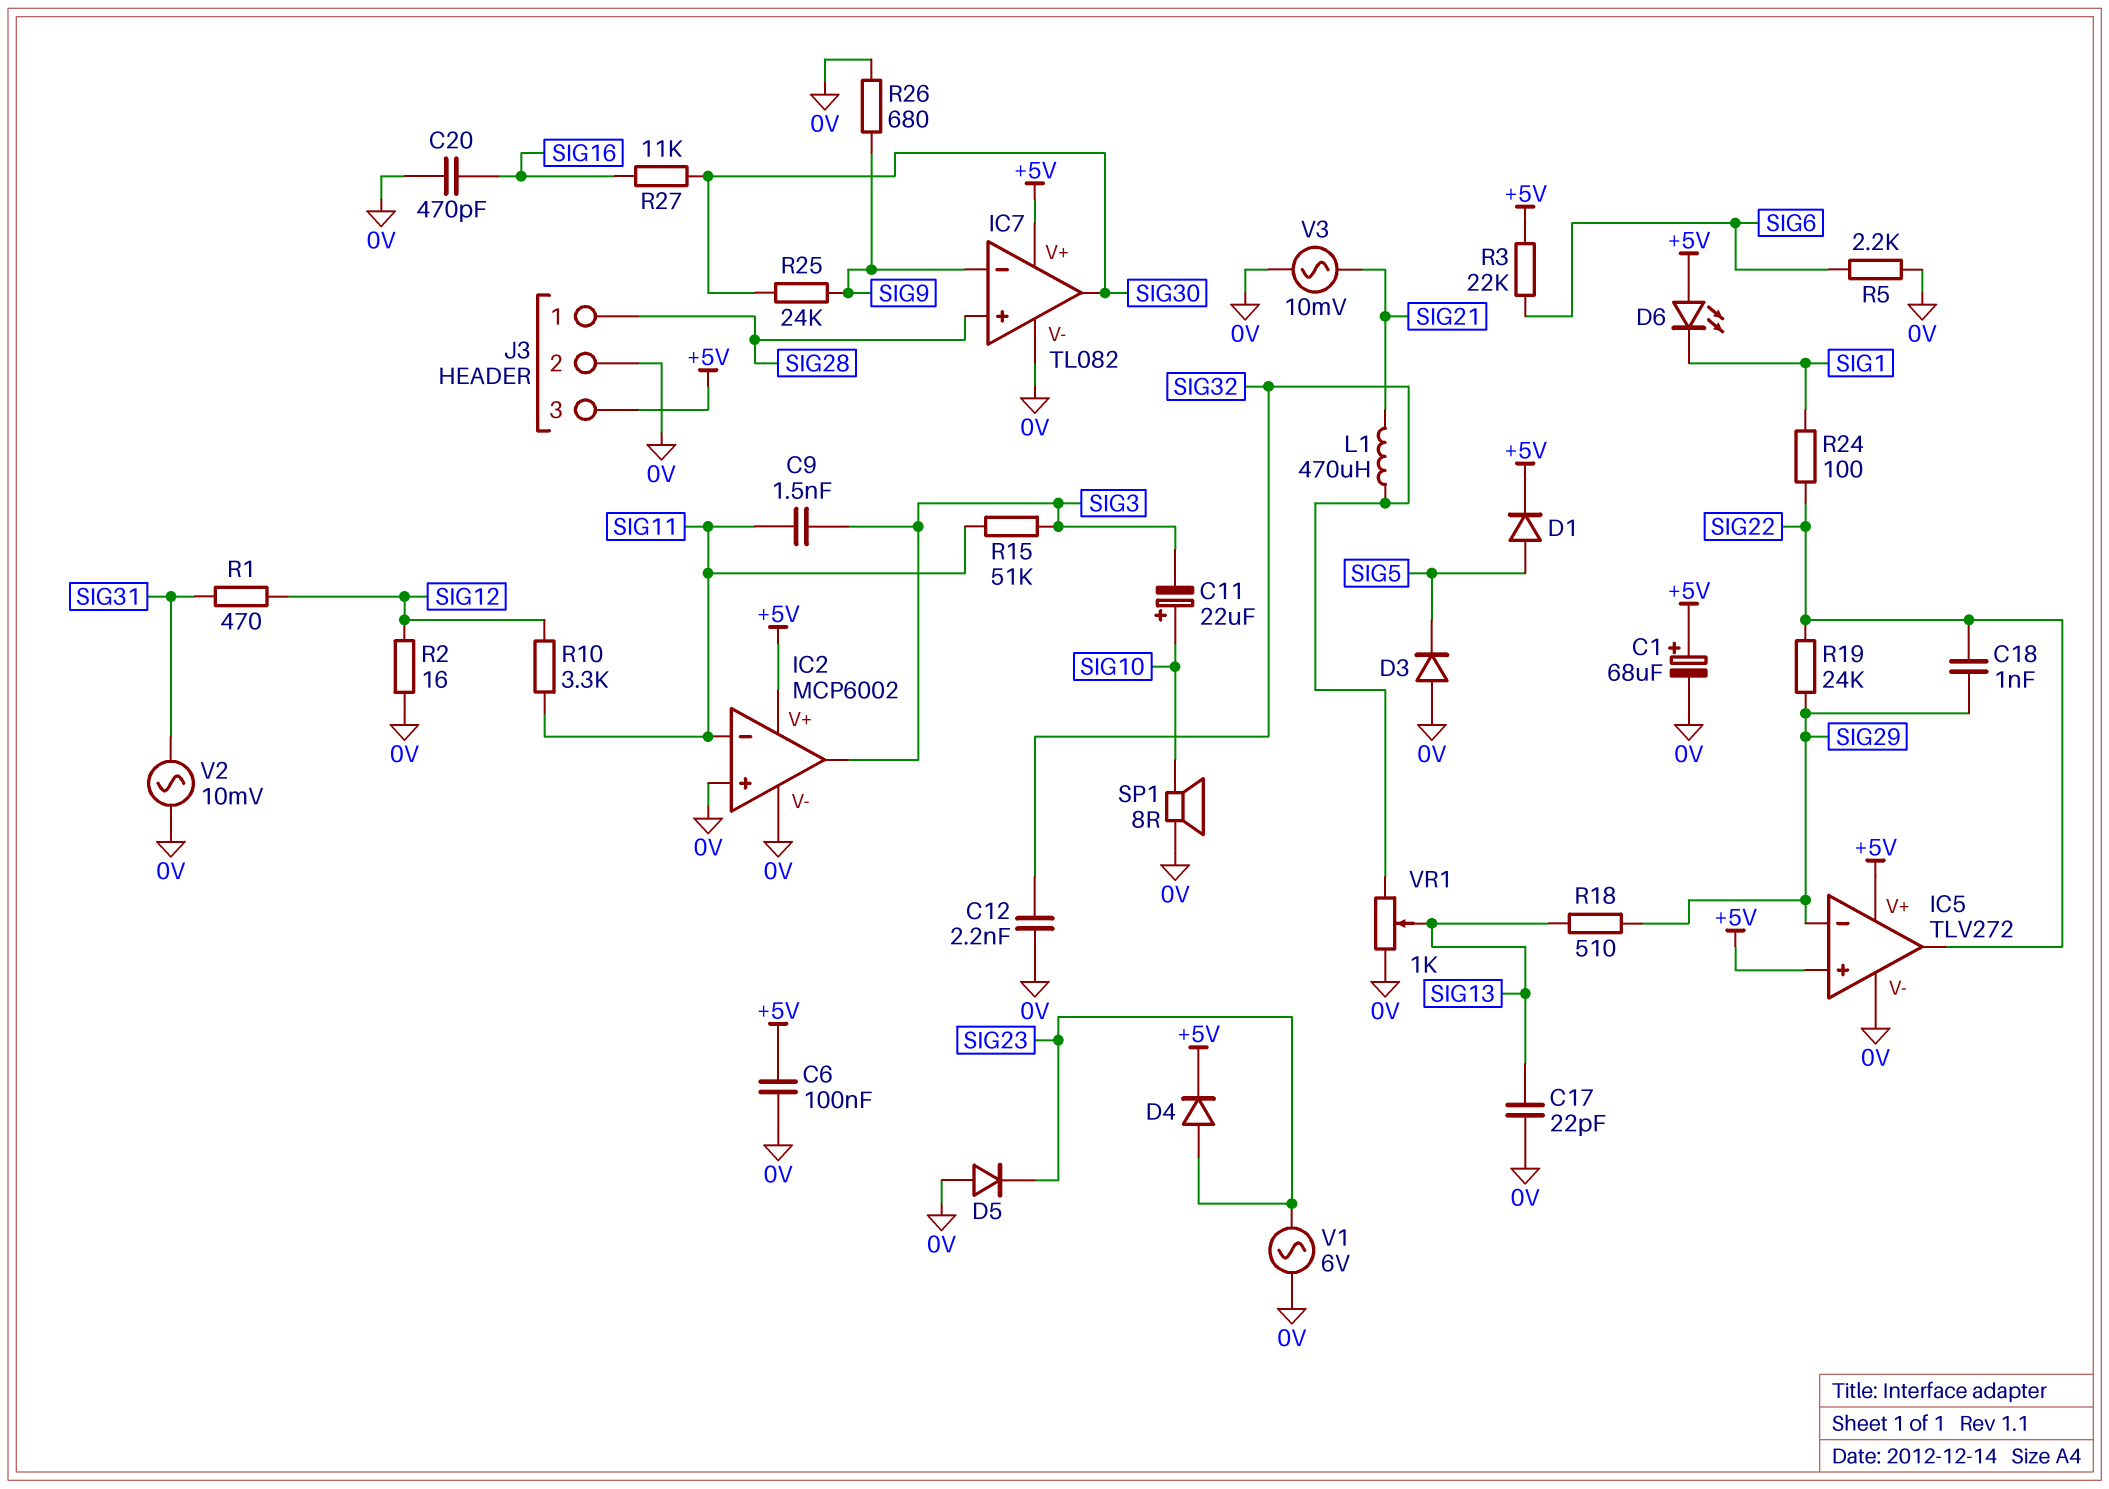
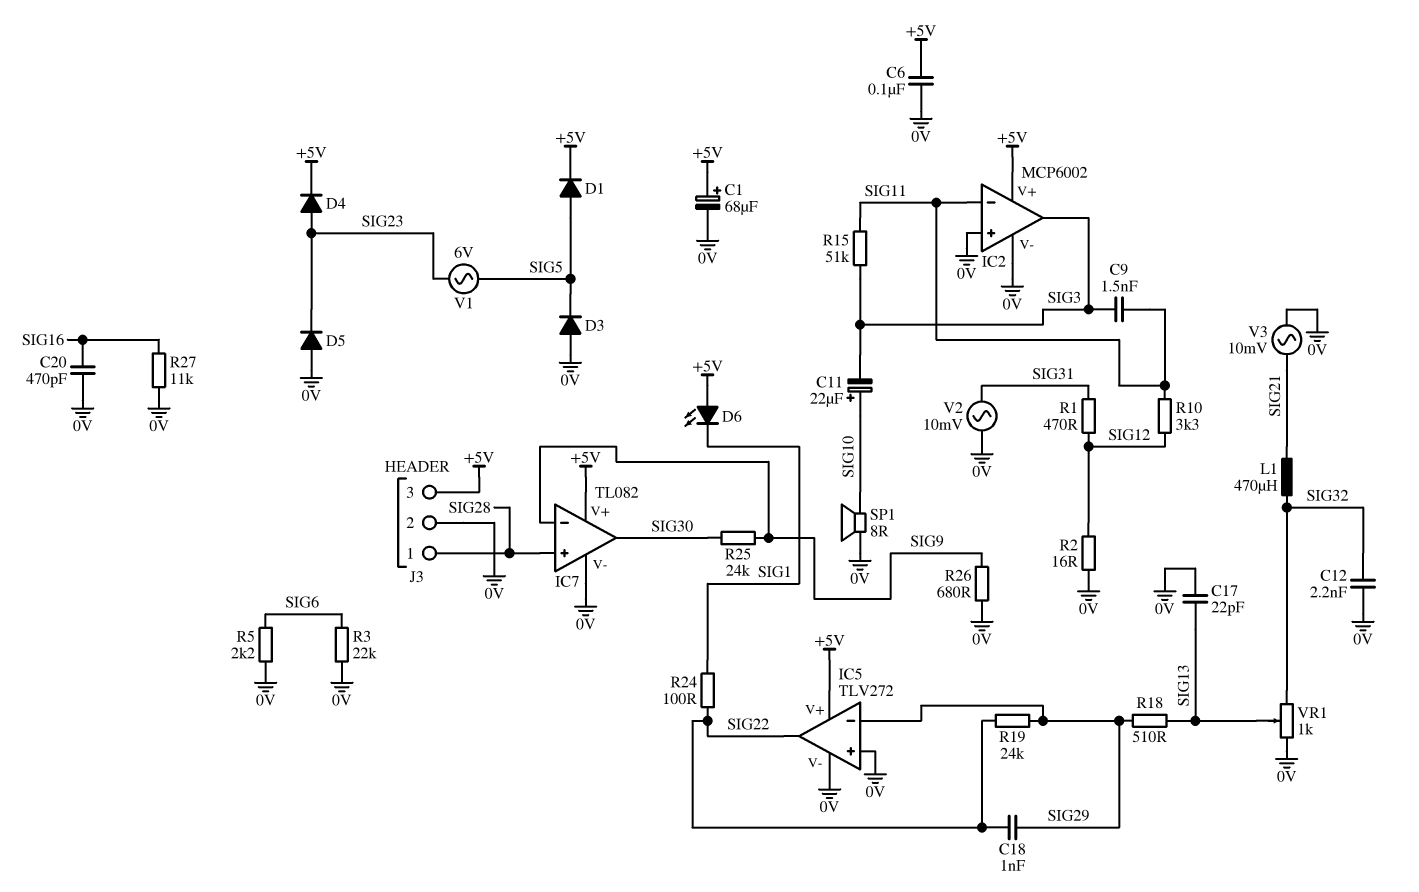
IC5 pin in+: +5V -> 0V
R3: 22k (+5V, SIG6) -> 22k (0V, SIG6)
R27: 11k (SIG16, SIG30) -> 11k (0V, SIG16)
V1: AC 6V (0V, SIG23) -> AC 6V (SIG5, SIG23)

